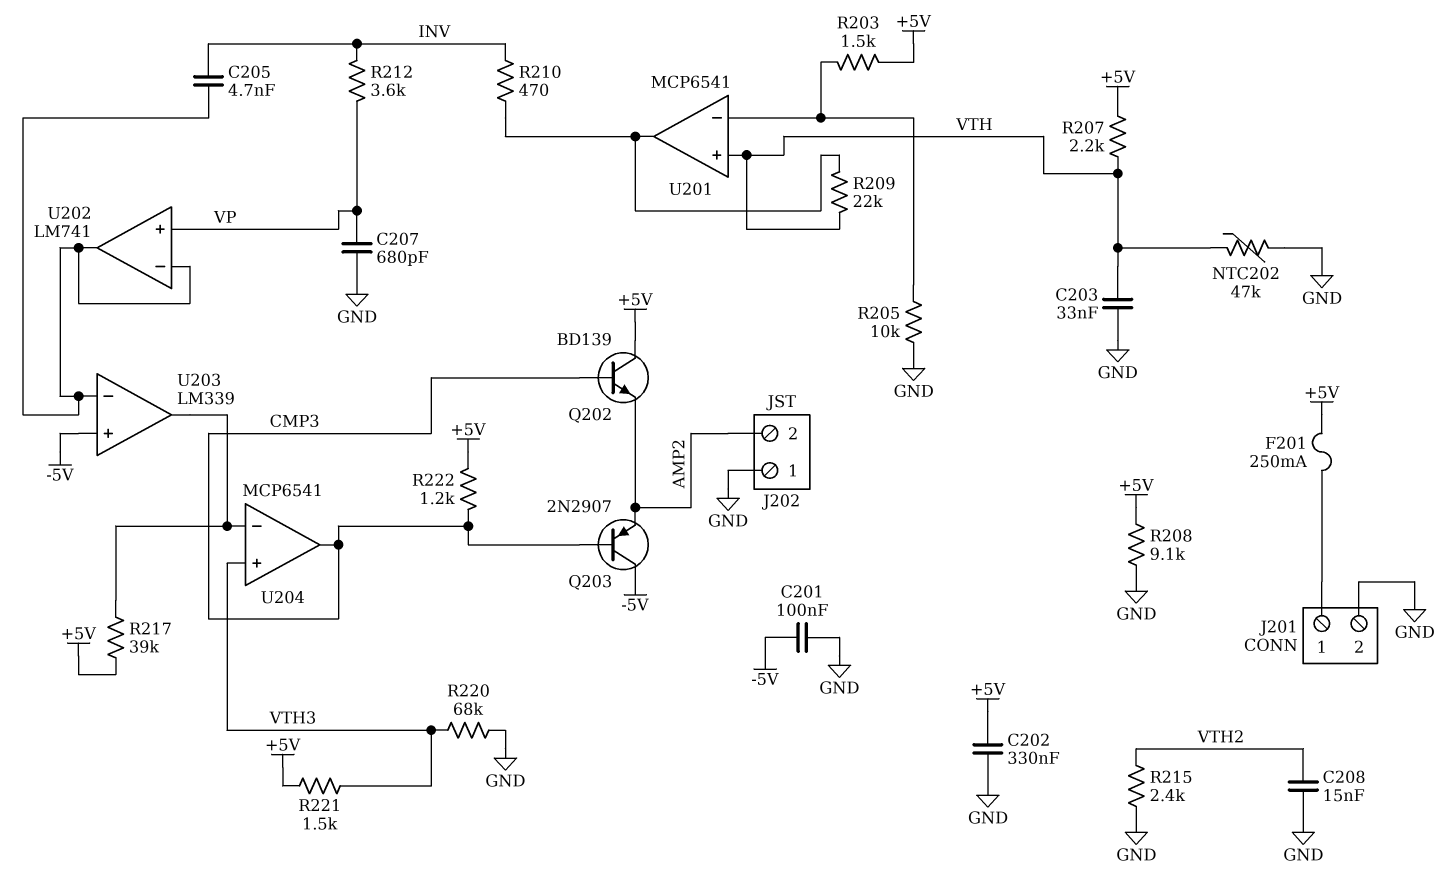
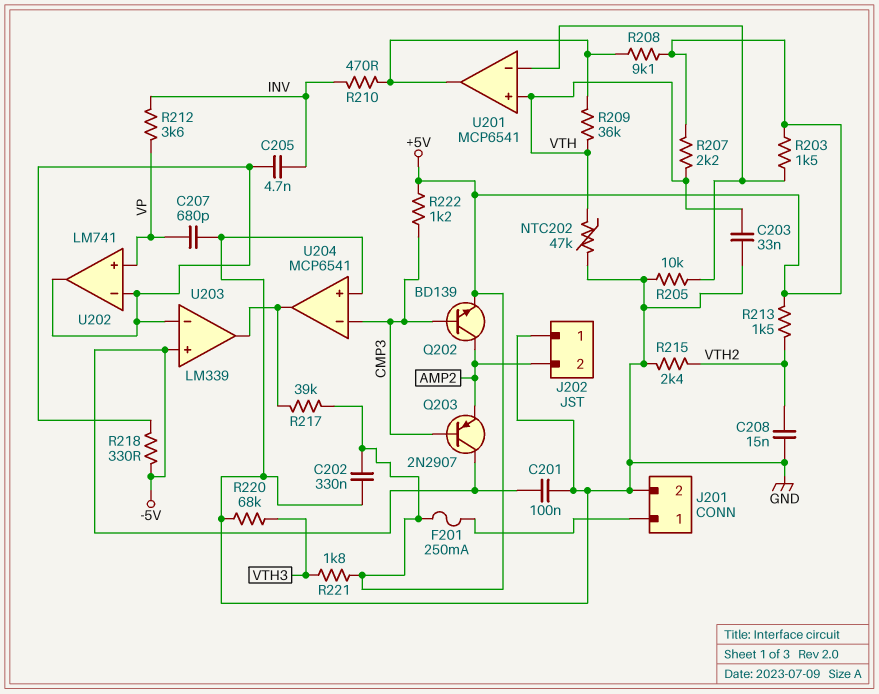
Q202: NPN BD139 (B CMP3, C +5V, E AMP2) -> NPN BD139 (B CMP3, C AMP2, E +5V)
R208: 9.1k (+5V, GND) -> 9.1k (+5V, U201/out)
R209: 22k (U201/out, VTH) -> 36k (U201/out, VTH)
R213: none -> 1.5k (+5V, VTH2)
R218: none -> 330 (-5V, U202/in-)
R221: 1.5k (+5V, VTH3) -> 1.8k (+5V, VTH3)
U204 pin in+: VTH3 -> GND
U204 pin in-: U203/out -> CMP3
U204 pin out: CMP3 -> U203/out

